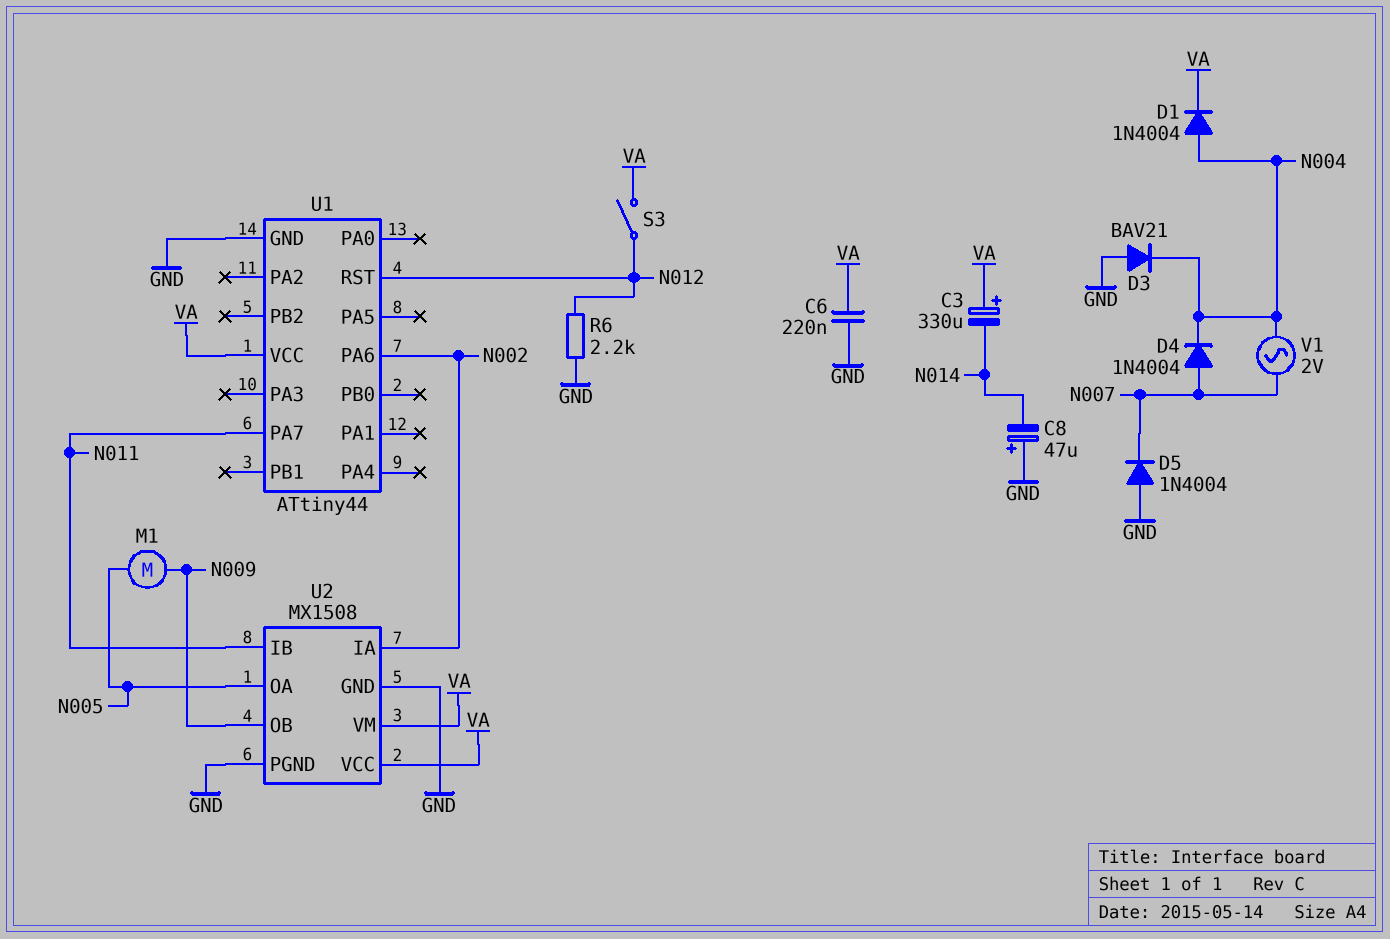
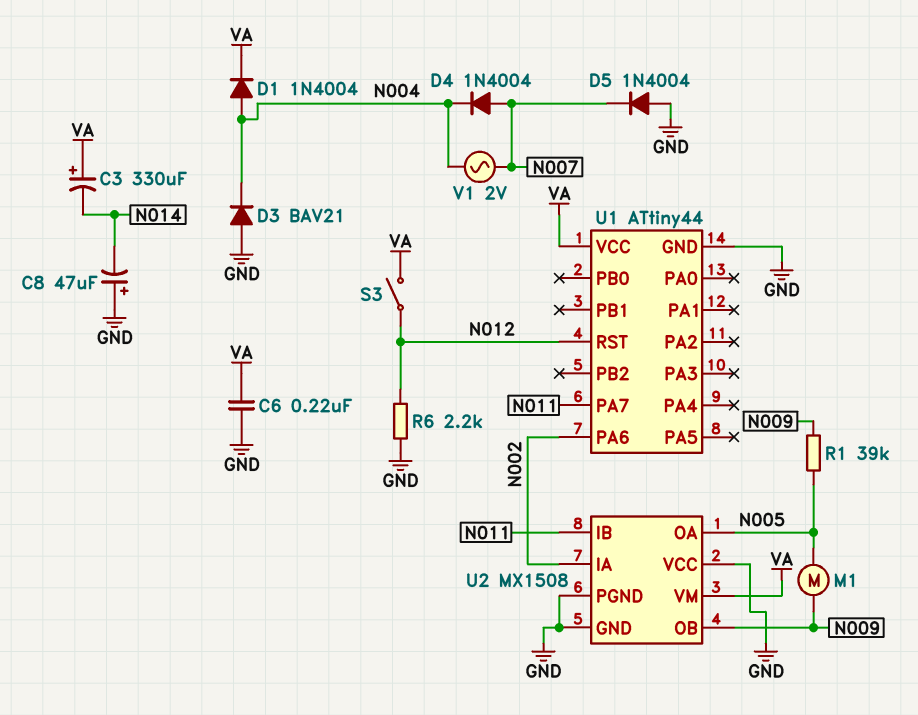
R1: none -> 39k (N005, N009)
U2 pin VCC: VA -> GND

